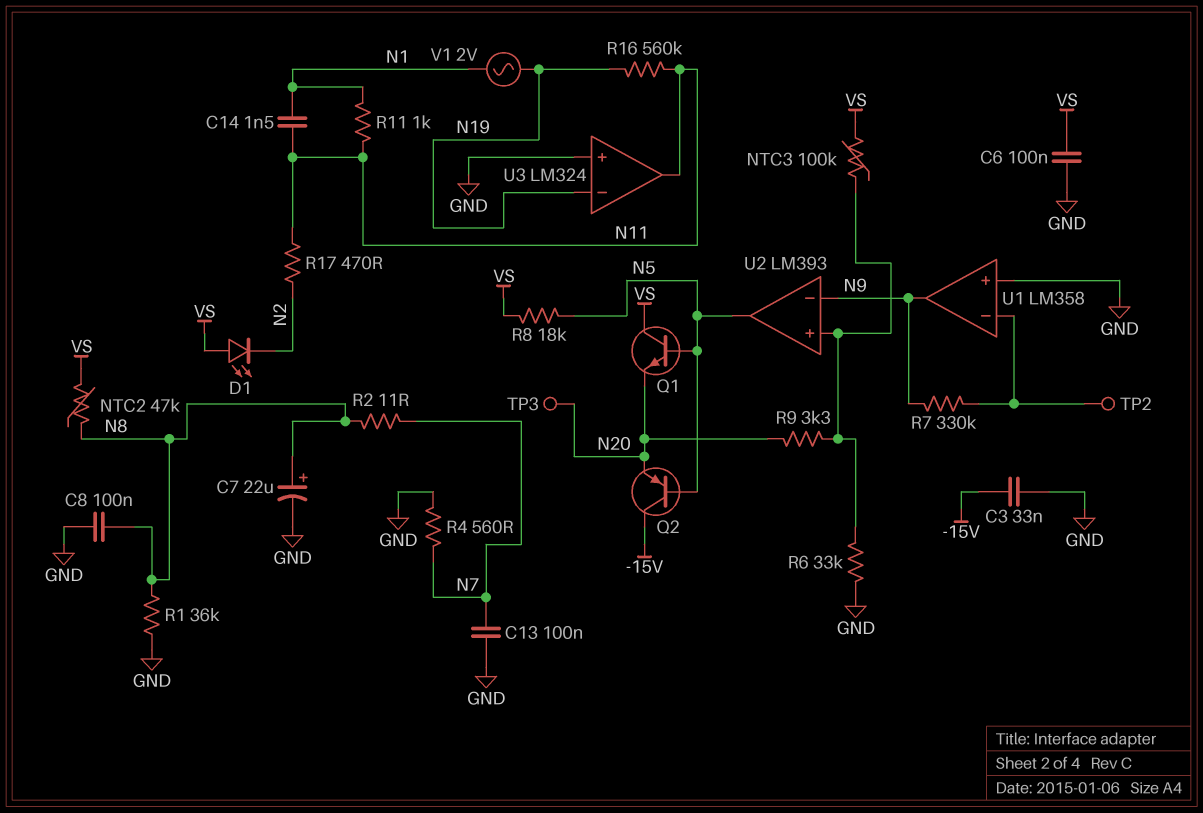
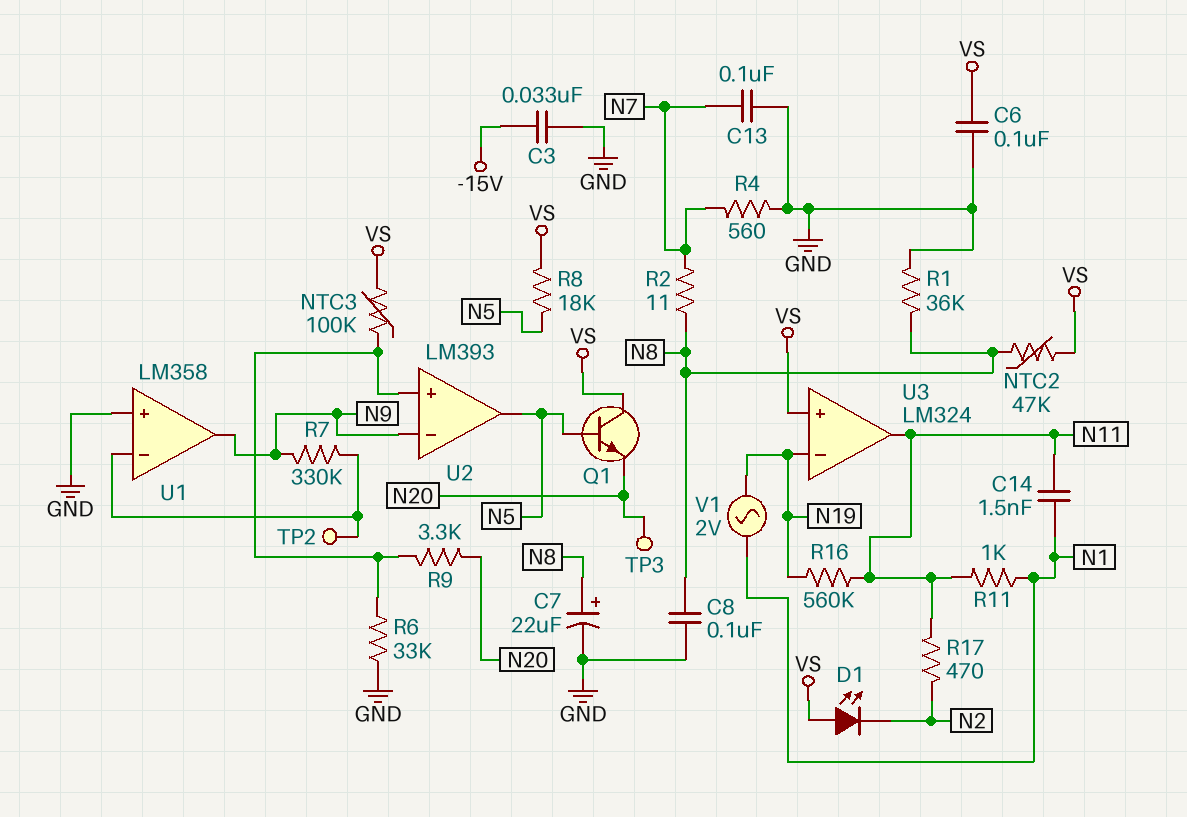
Q2: PNP (B N5, C -15V, E N20) -> none
U3 pin in+: GND -> VS

